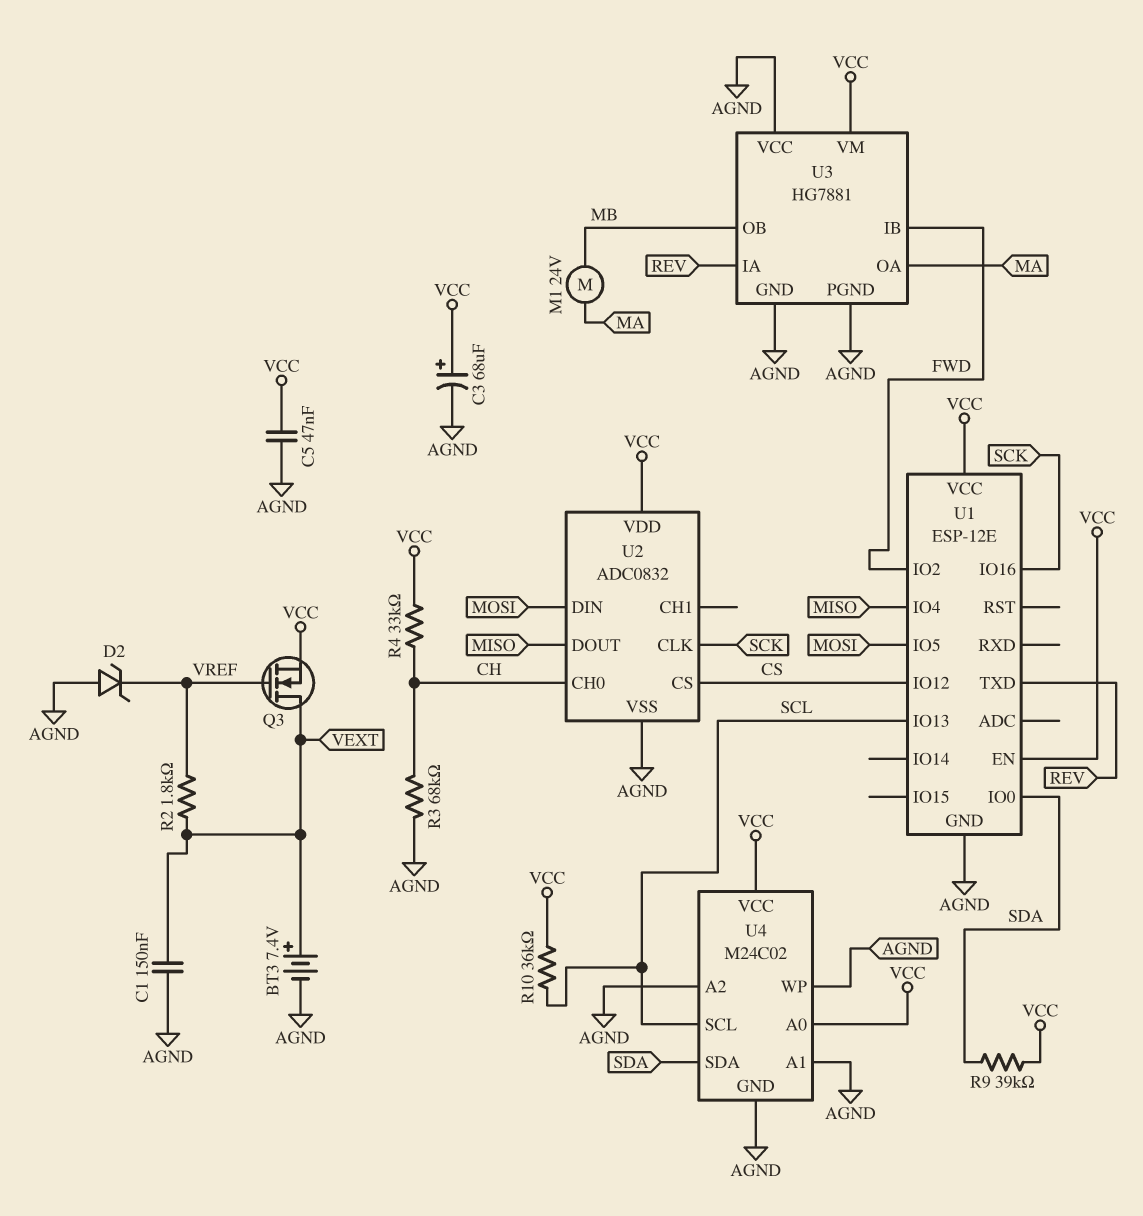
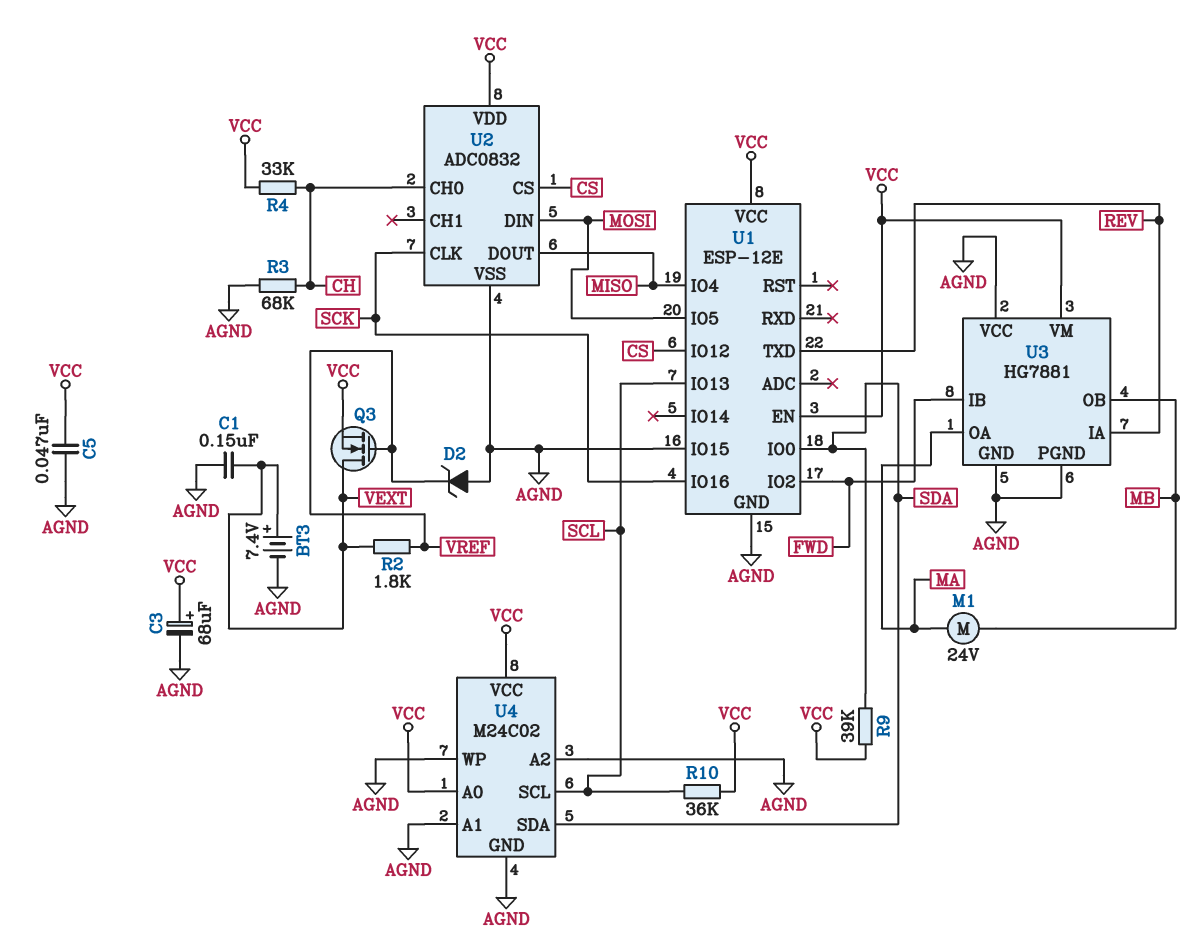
U1 pin IO15: none -> AGND

